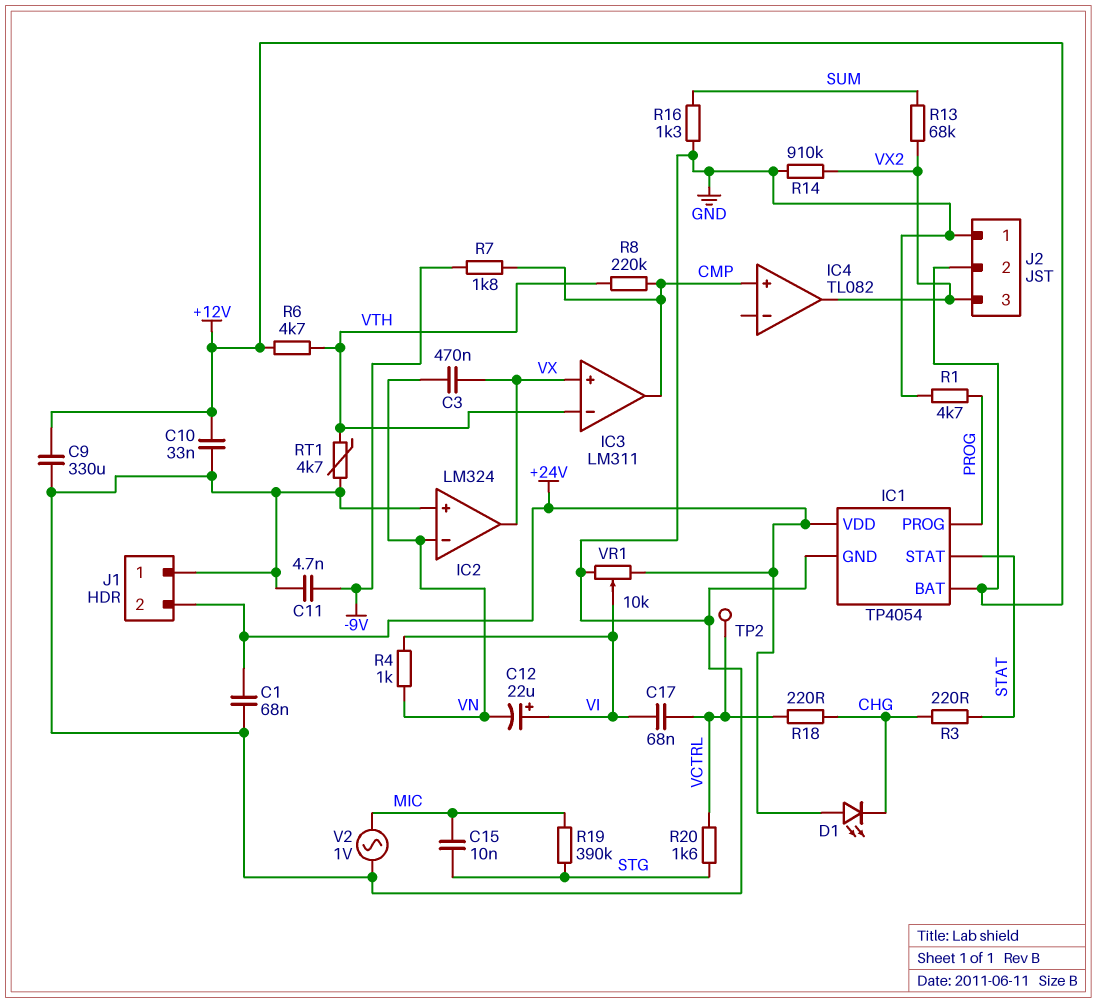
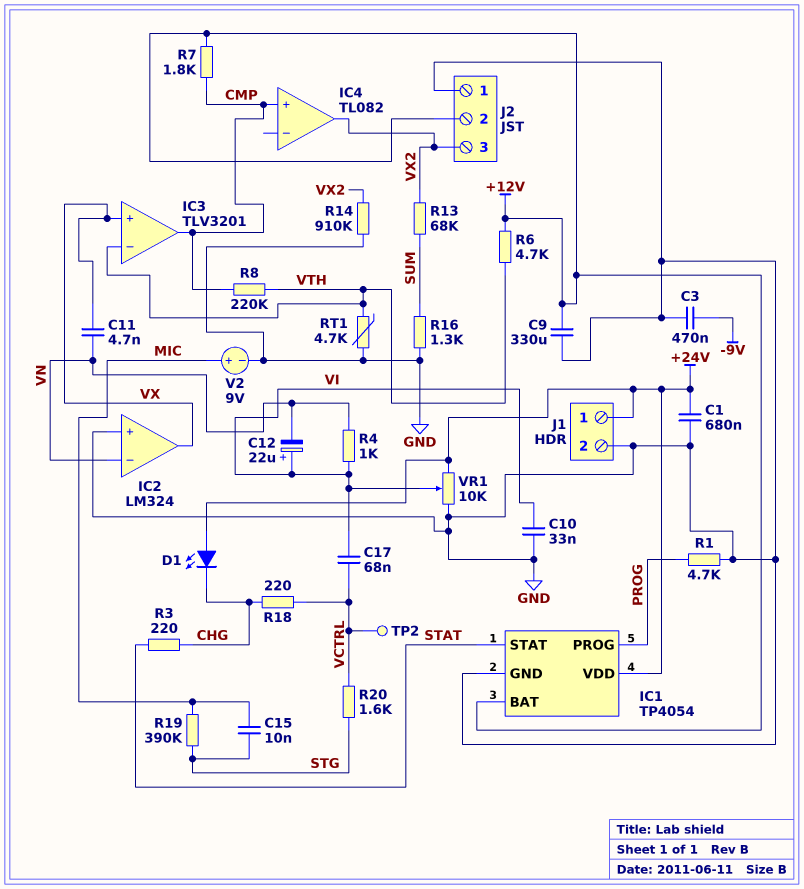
C1: 68nF (+24V, GND) -> 680nF (+24V, GND)
C3: 470nF (VN, VX) -> 470nF (-9V, GND)
C10: 33nF (+12V, GND) -> 33nF (GND, VI)
C11: 4.7nF (-9V, GND) -> 4.7nF (VN, VX)
IC3: LM311 -> TLV3201
J1 pin 1: GND -> +24V
J1 pin 2: +24V -> GND
R7: 1.8k (-9V, CMP) -> 1.8k (+12V, CMP)
V2: AC 1V (GND, MIC) -> 9V (plus MIC, minus GND)

